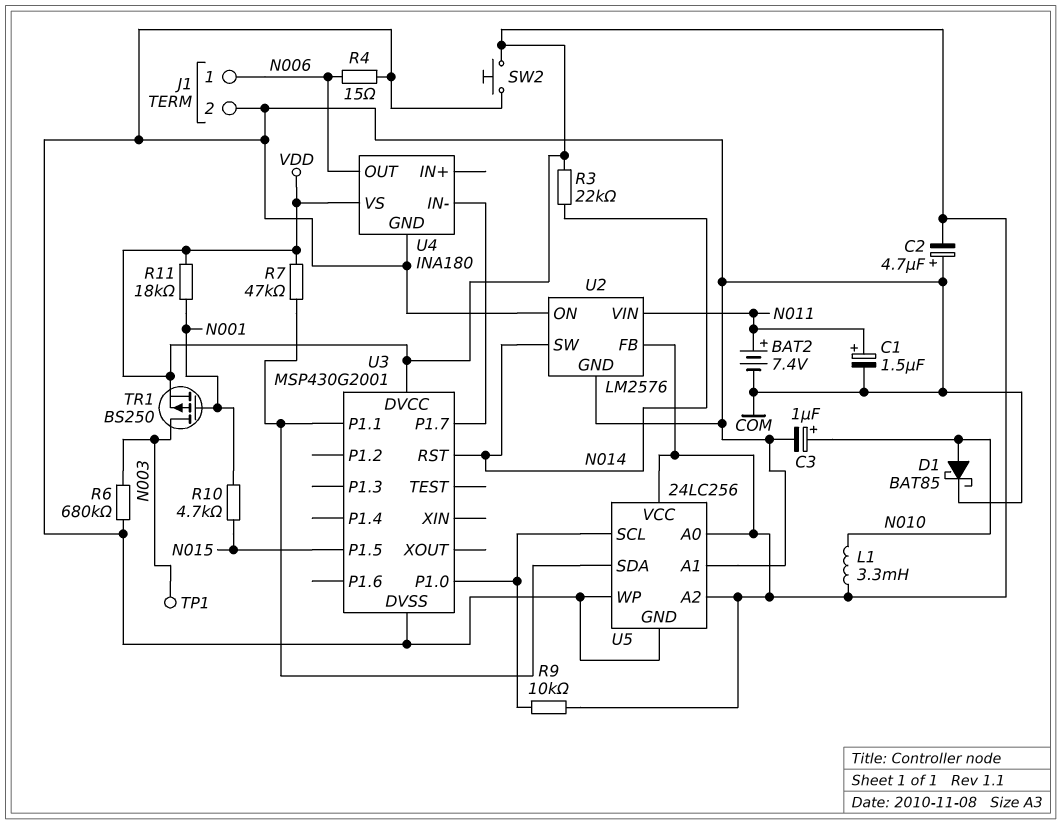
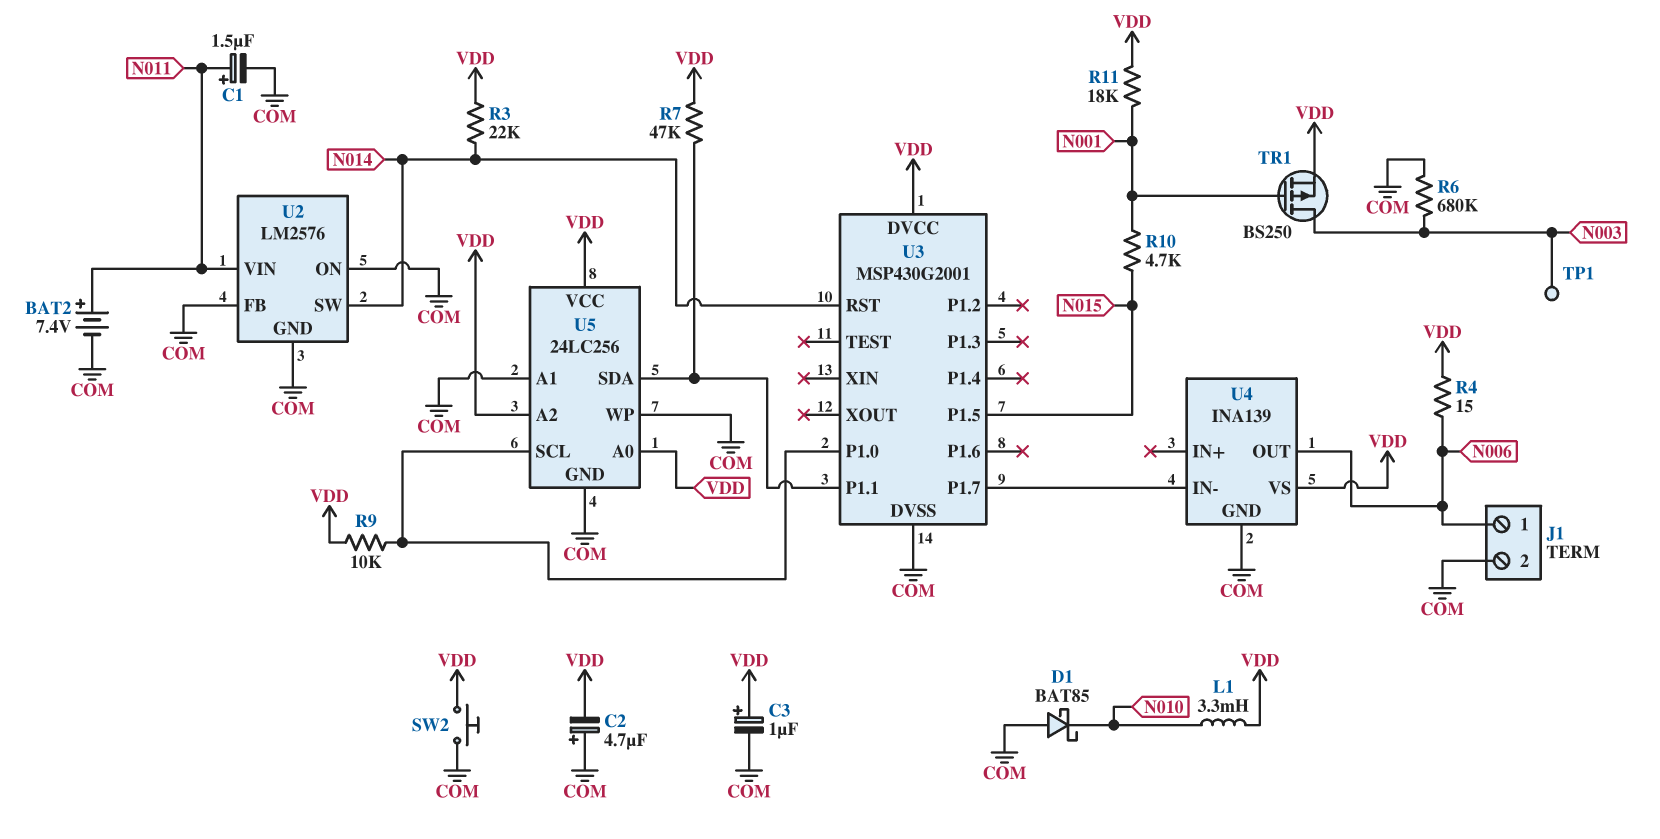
C3: 1uF (plus N010, minus COM) -> 1uF (plus VDD, minus COM)
D1: schottky BAT85 (A N010, K COM) -> schottky BAT85 (A COM, K N010)
R4: 15 (COM, N006) -> 15 (N006, VDD)
U2 pin FB: VDD -> COM
U4: INA180 -> INA139

